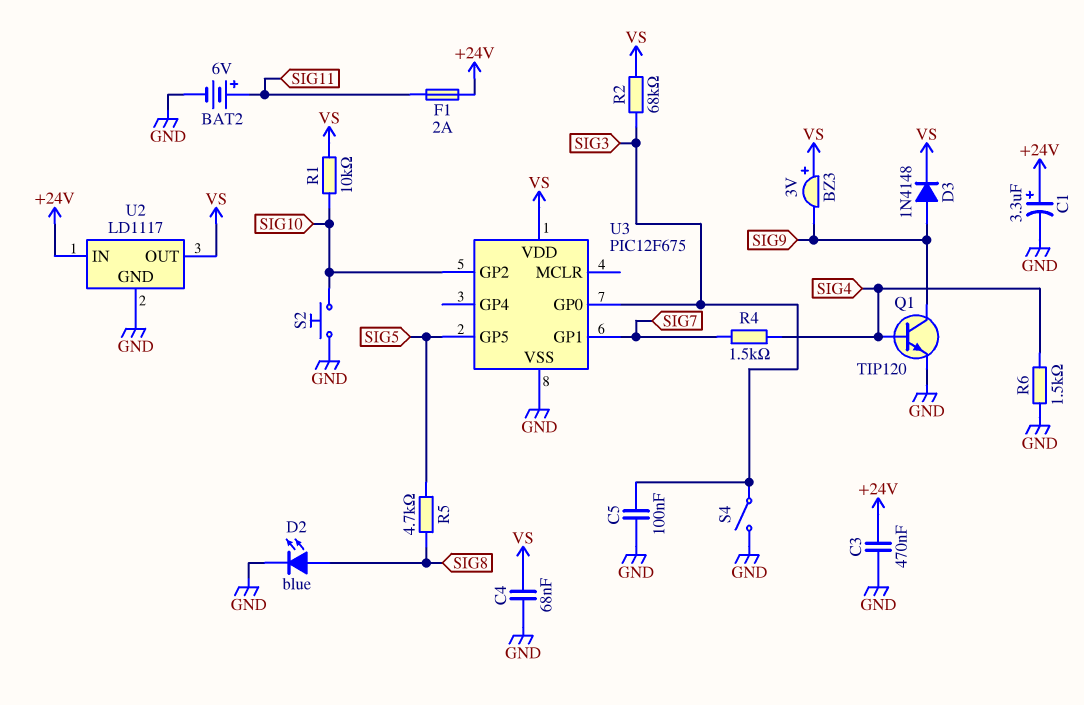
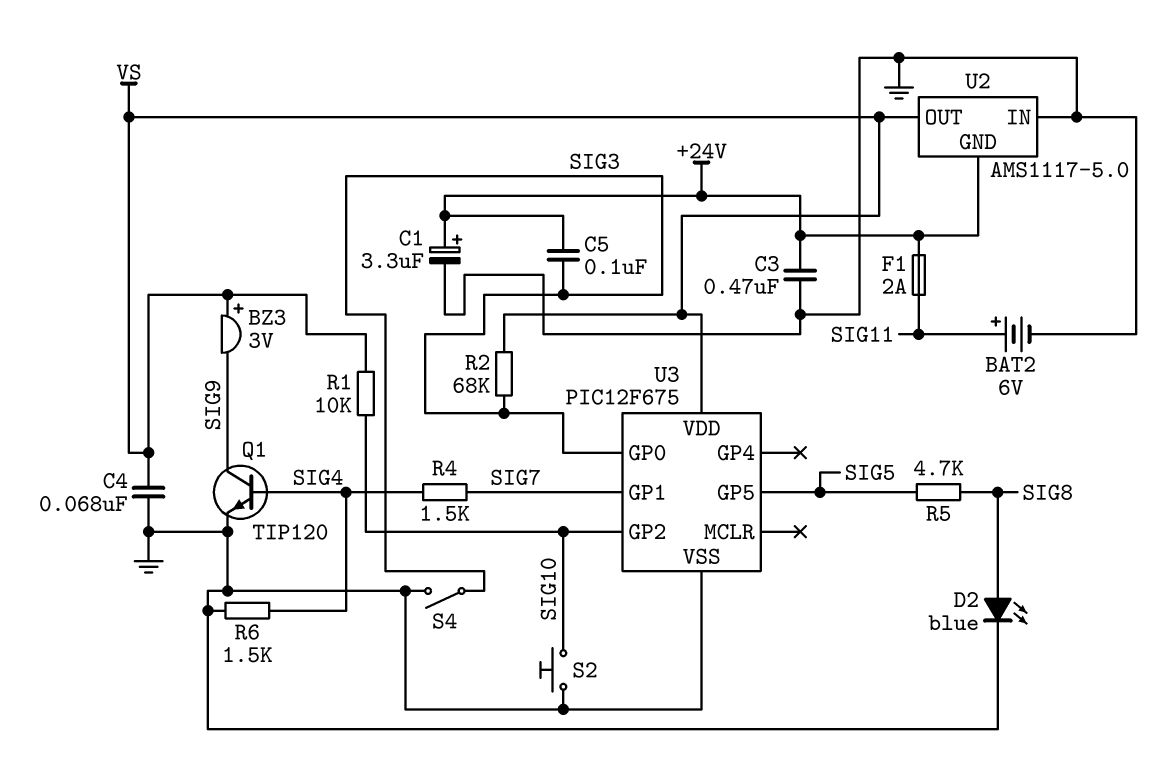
C5: 100nF (GND, SIG3) -> 100nF (+24V, SIG3)
D3: diode 1N4148 (A SIG9, K VS) -> none
U2: LD1117 -> AMS1117-5.0
U2 pin GND: GND -> +24V
U2 pin IN: +24V -> GND

